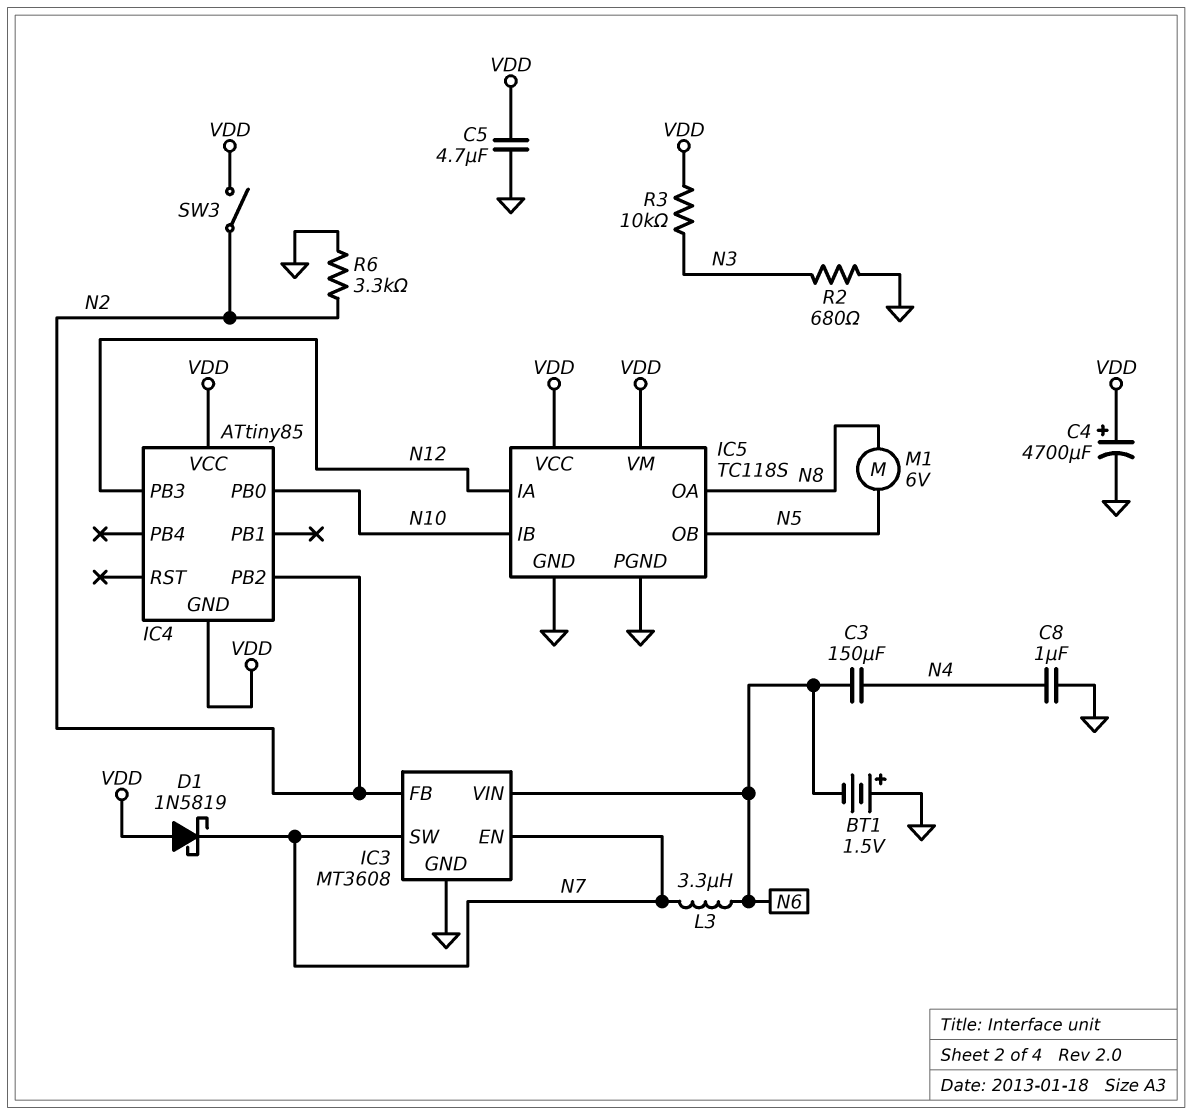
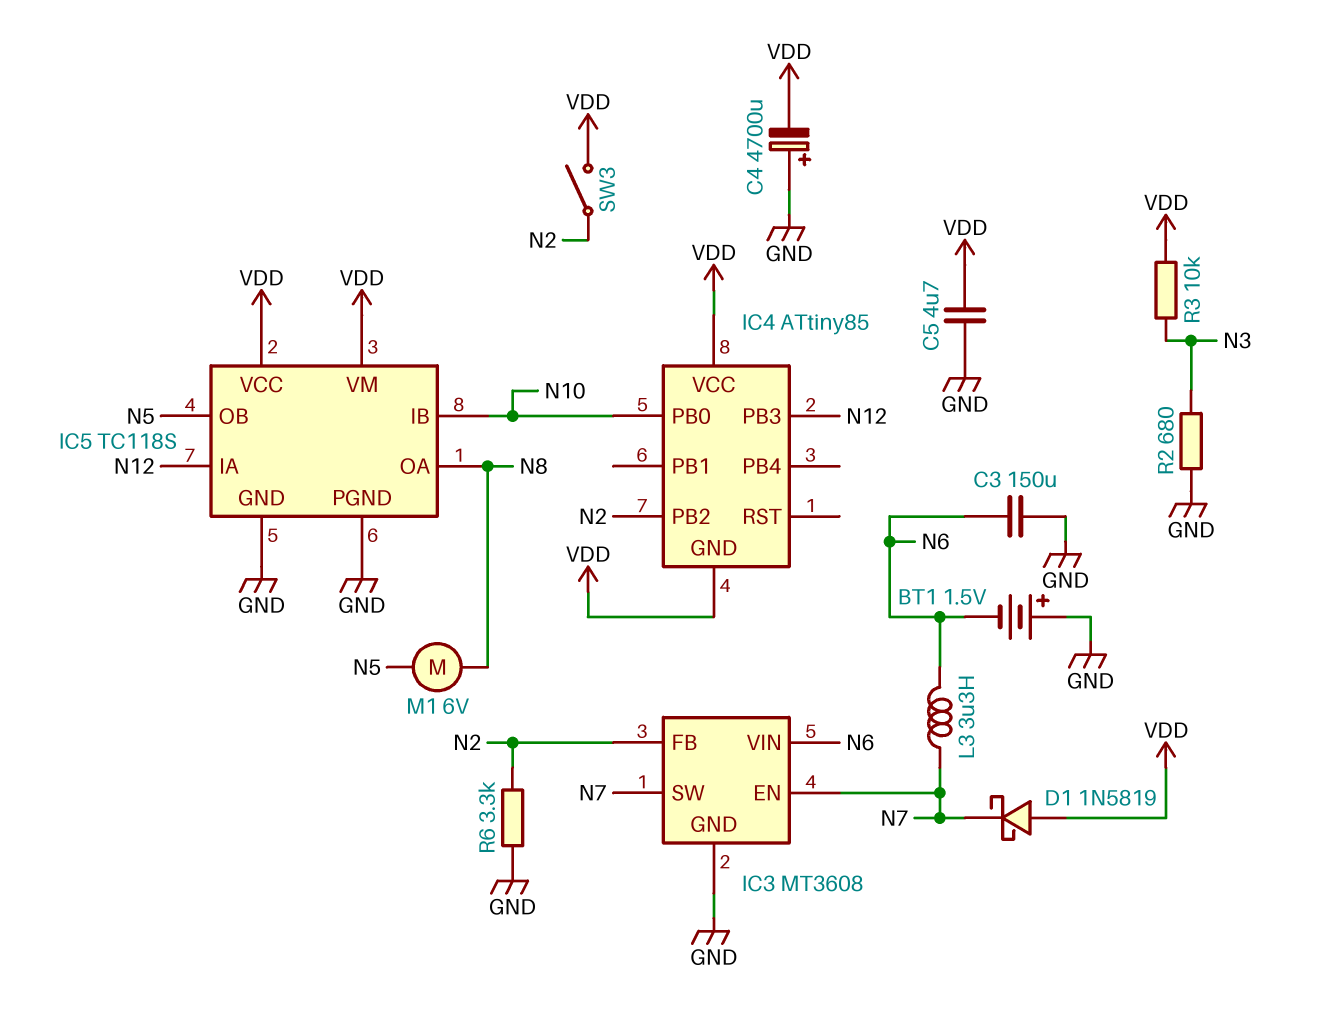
C3: 150uF (N4, N6) -> 150uF (GND, N6)
C4: 4700uF (plus VDD, minus GND) -> 4700uF (plus GND, minus VDD)
C8: 1uF (GND, N4) -> none

